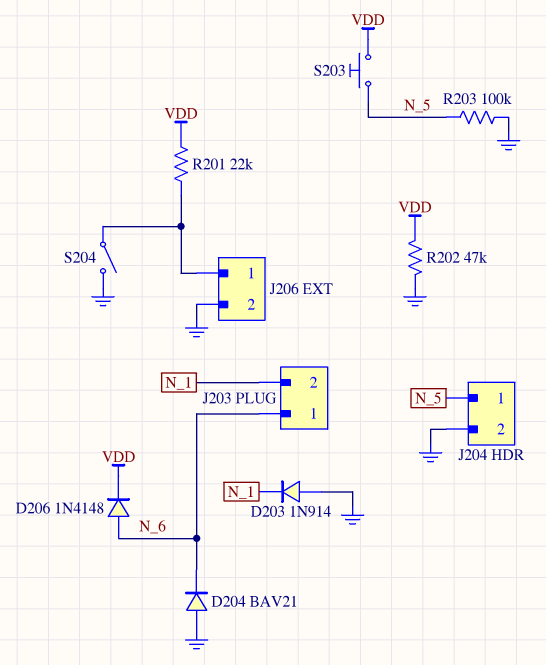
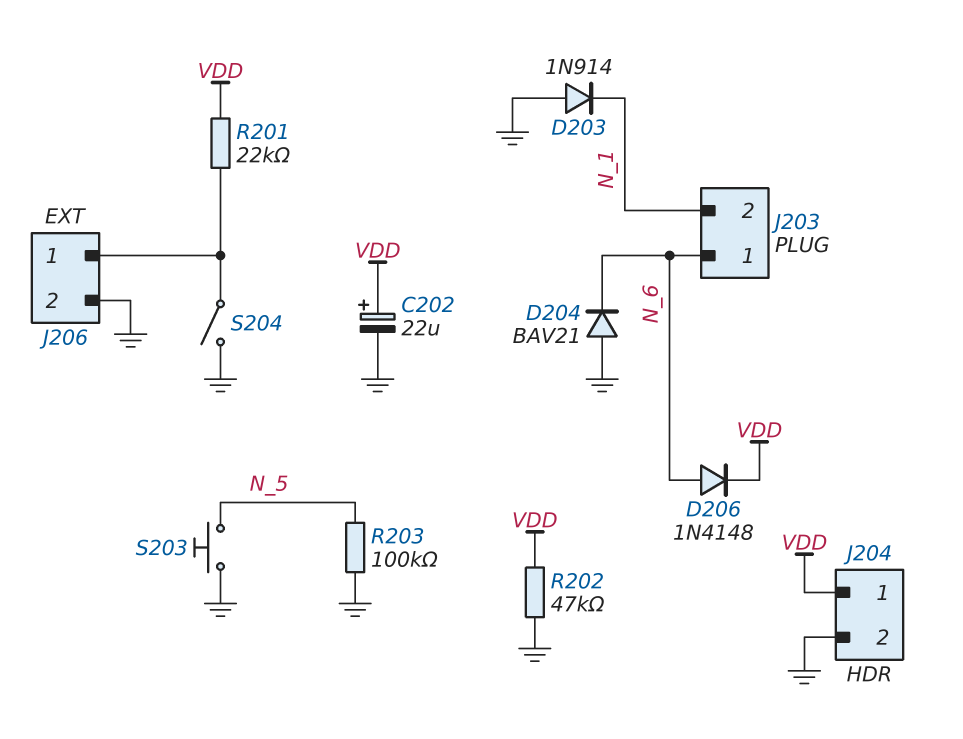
C202: none -> 22uF (plus VDD, minus GND)
J204 pin 1: N_5 -> VDD
S203: button (N_5, VDD) -> button (GND, N_5)

